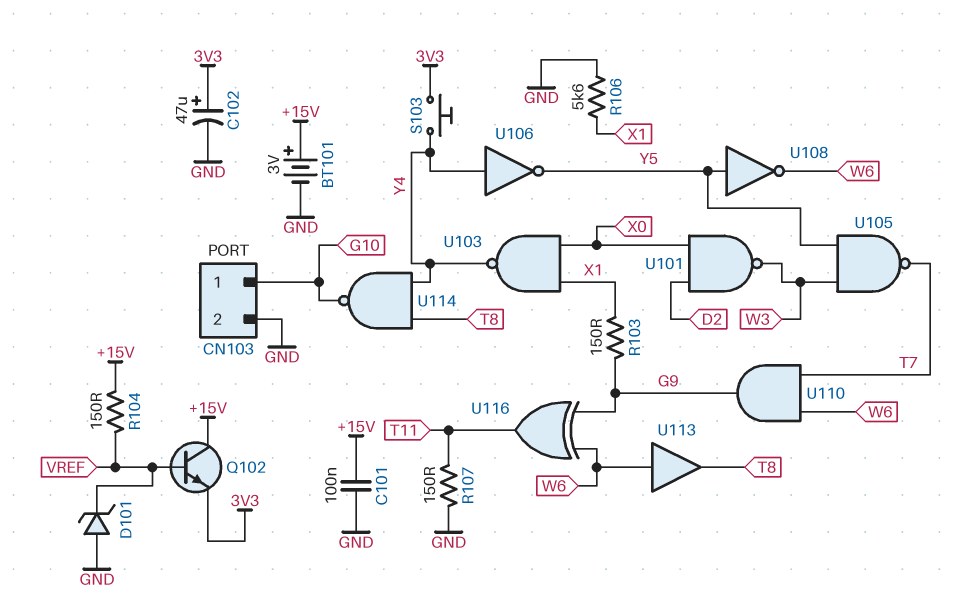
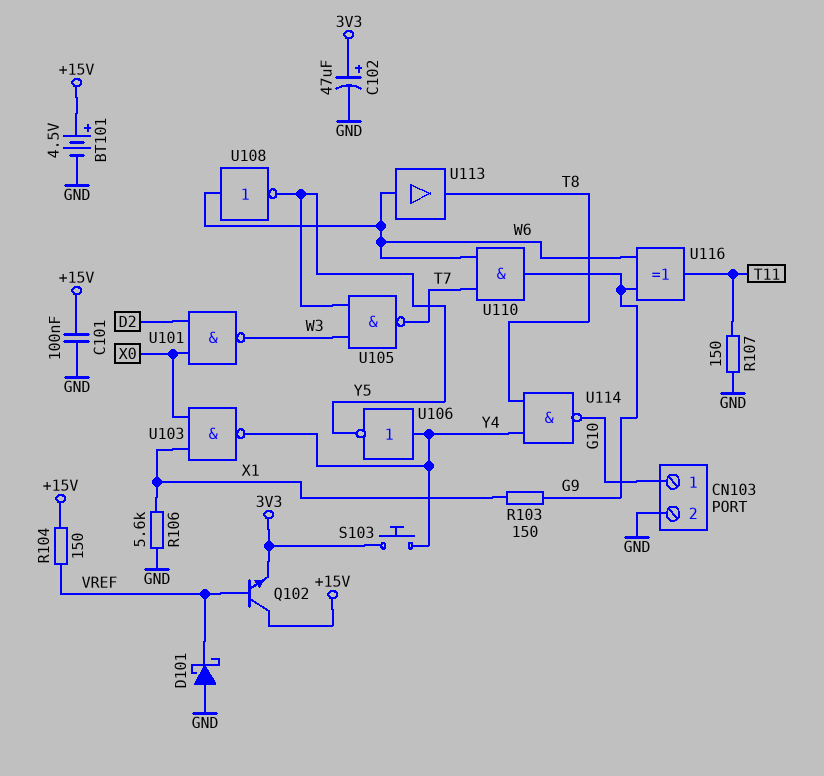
BT101: 3V (plus +15V, minus GND) -> 4.5V (plus +15V, minus GND)
D101: zener (A GND, K VREF) -> schottky (A GND, K VREF)
U108: NOT (in Y5, out W6) -> NOT (in W6, out Y5)

